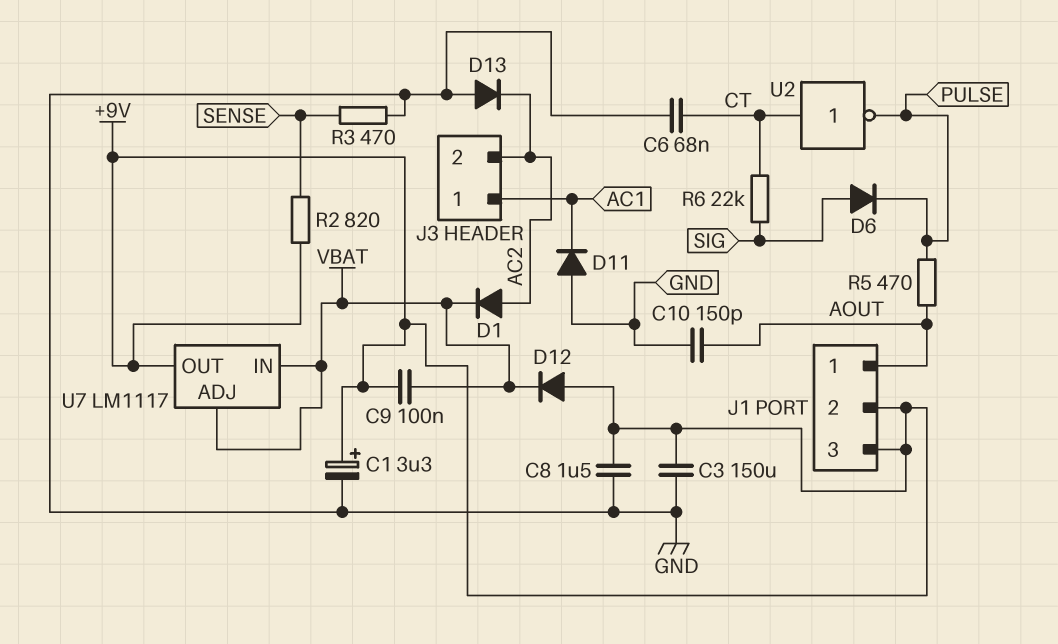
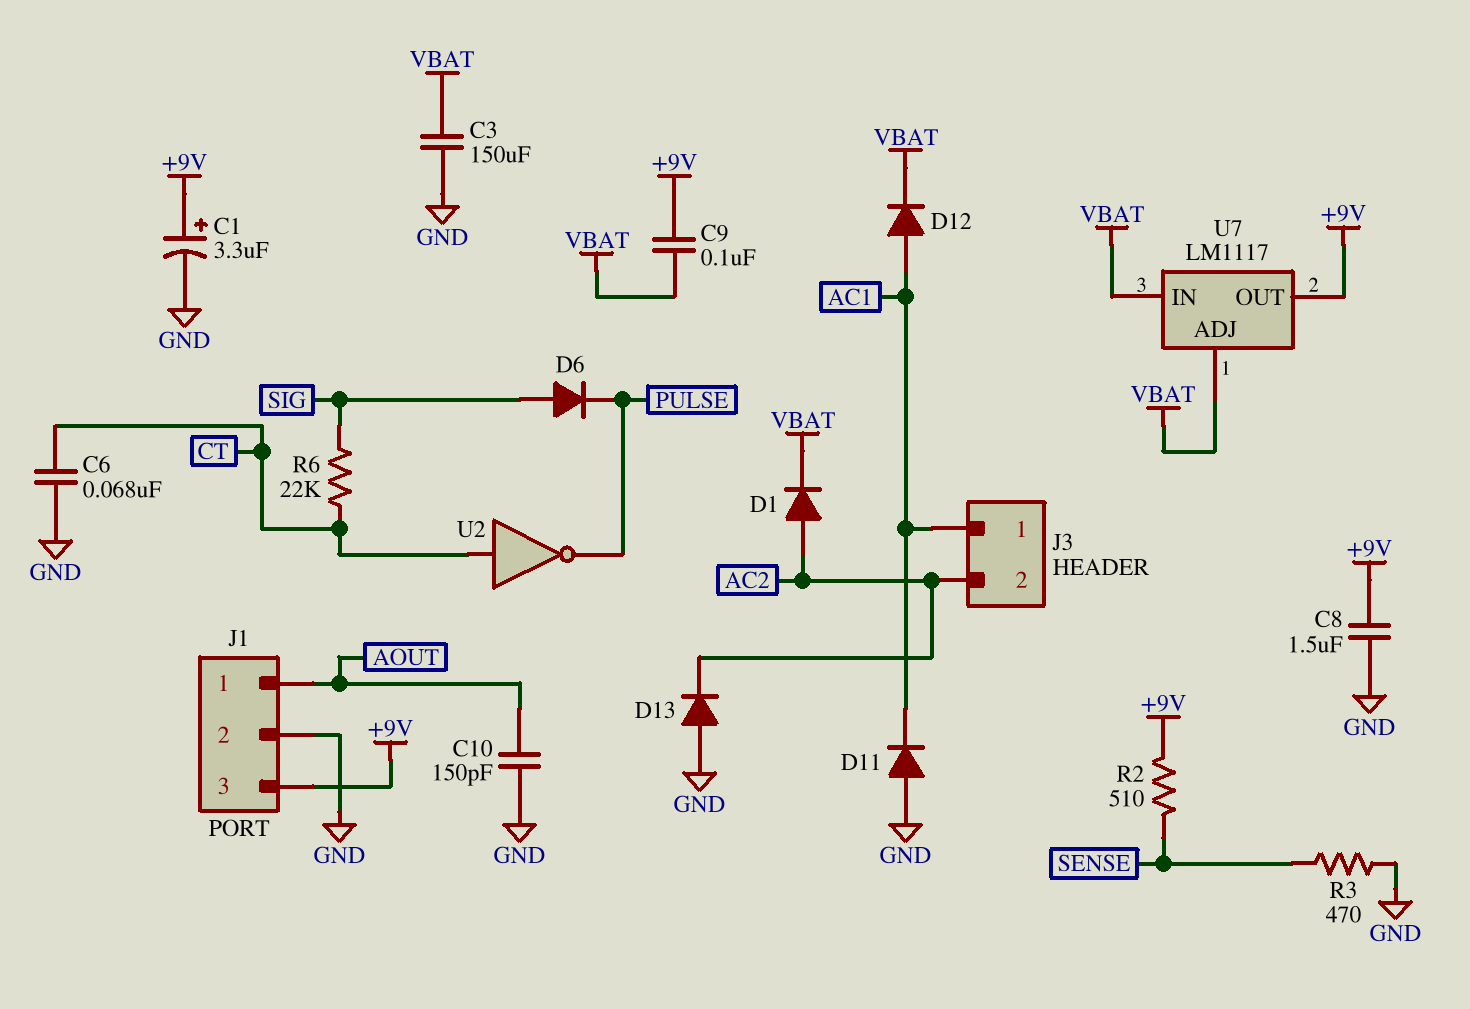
C3: 150uF (+9V, GND) -> 150uF (GND, VBAT)
D12: diode (A +9V, K VBAT) -> diode (A AC1, K VBAT)
J1 pin 2: +9V -> GND
R2: 820 (+9V, SENSE) -> 510 (+9V, SENSE)
R5: 470 (AOUT, PULSE) -> none

